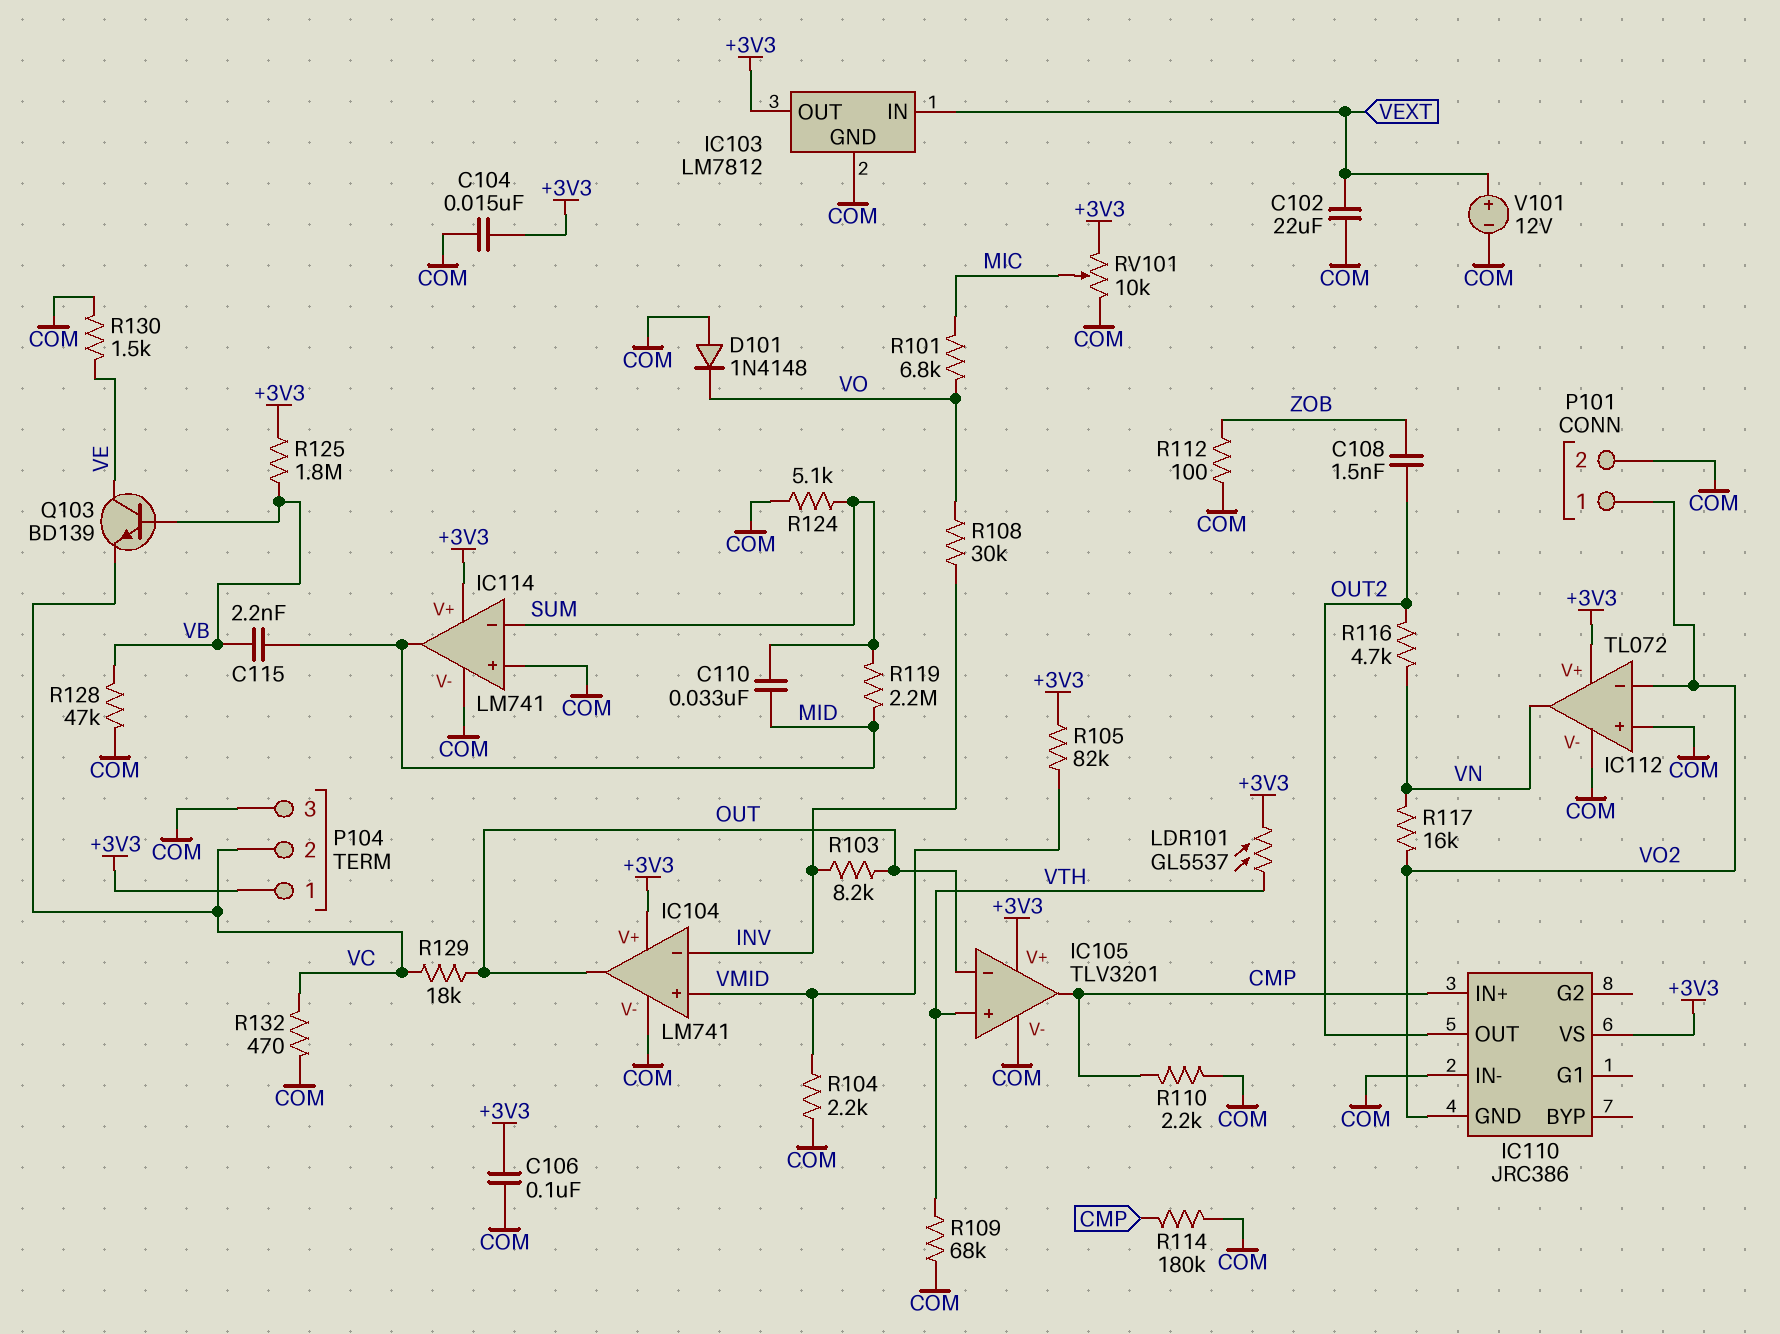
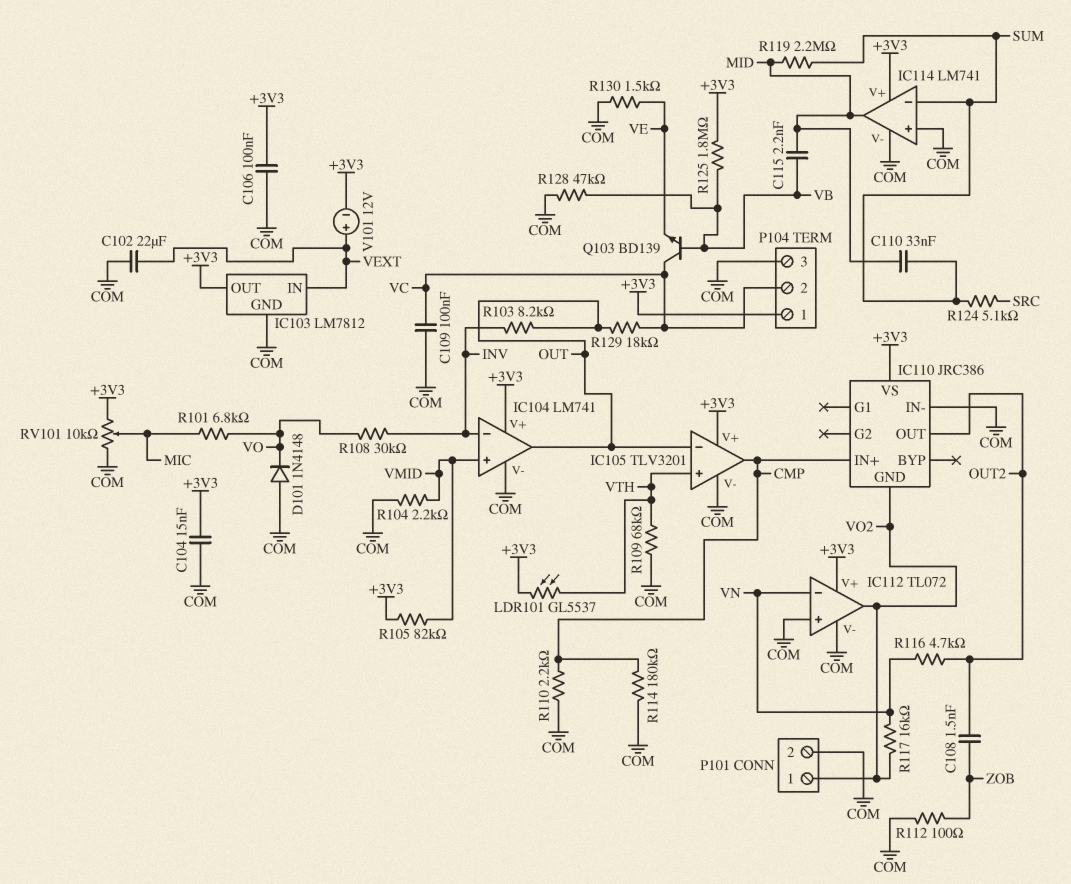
C109: none -> 100nF (COM, VC)
IC112 pin in-: VO2 -> VN
IC112 pin out: VN -> VO2
Q103: NPN BD139 (B VB, C VE, E VC) -> NPN BD139 (B VB, C VC, E VE)
R124: 5.1k (COM, SUM) -> 5.1k (SRC, SUM)
R132: 470 (COM, VC) -> none
V101: 12V (plus VEXT, minus COM) -> 12V (plus VEXT, minus +3V3)

